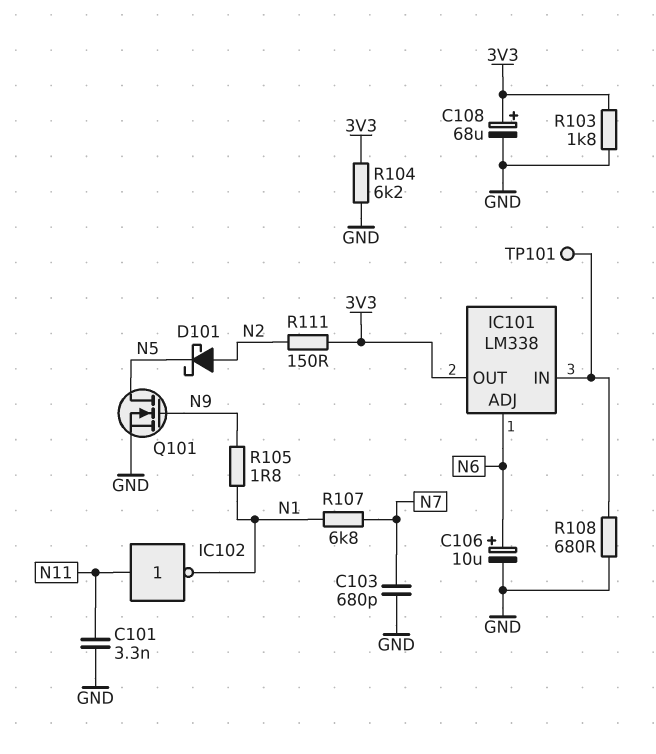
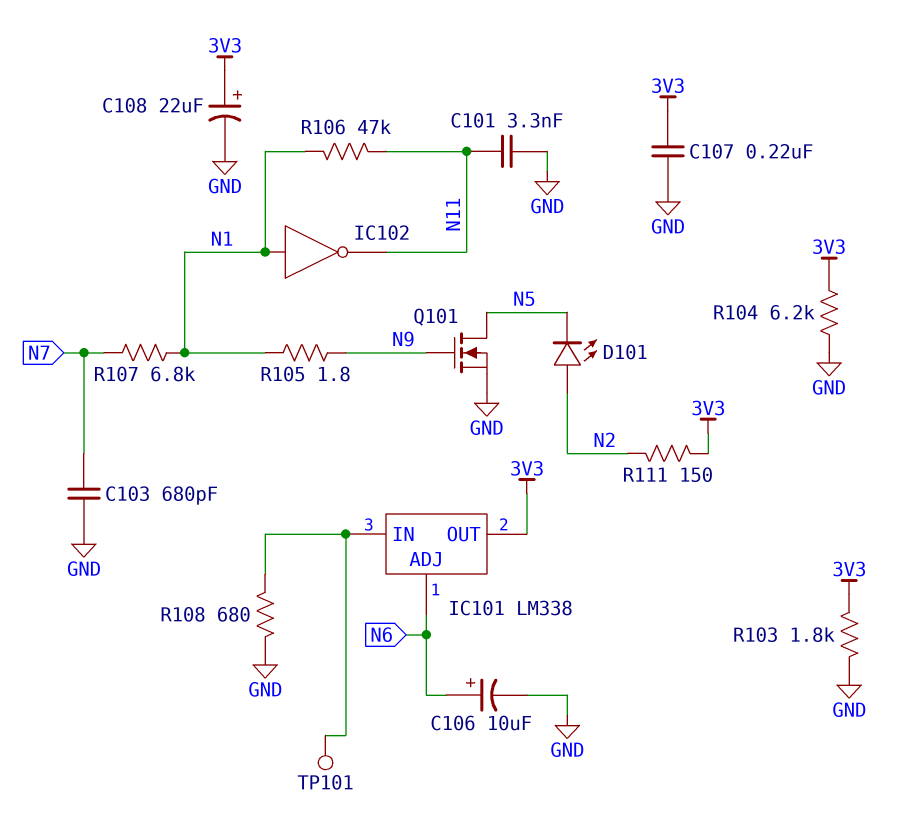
C107: none -> 220nF (3V3, GND)
C108: 68uF (plus 3V3, minus GND) -> 22uF (plus 3V3, minus GND)
D101: schottky (A N2, K N5) -> LED (A N2, K N5)
IC102: NOT (in N11, out N1) -> NOT (in N1, out N11)
R106: none -> 47k (N1, N11)

